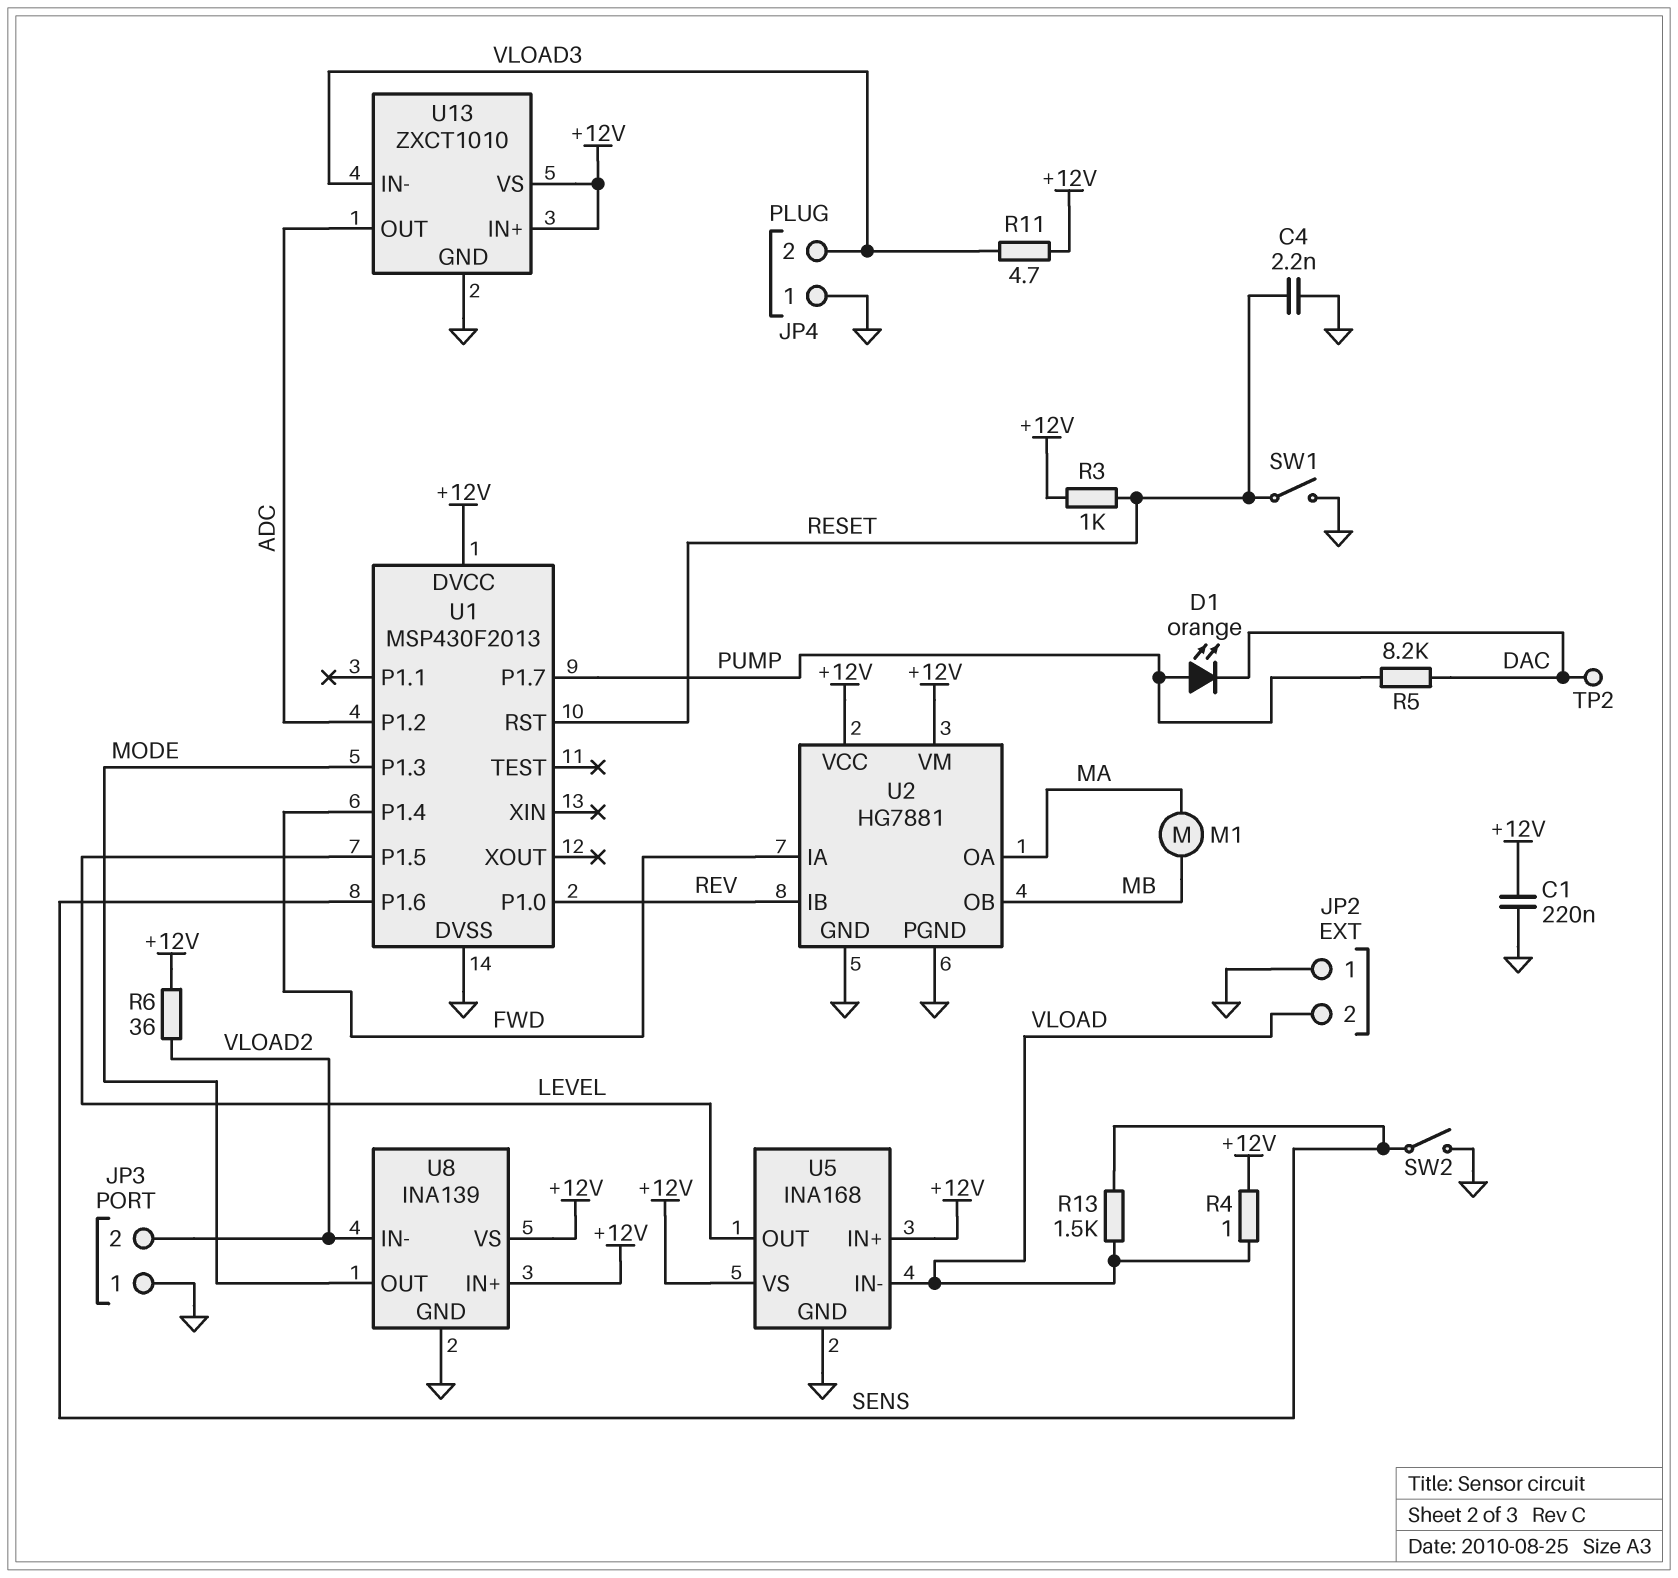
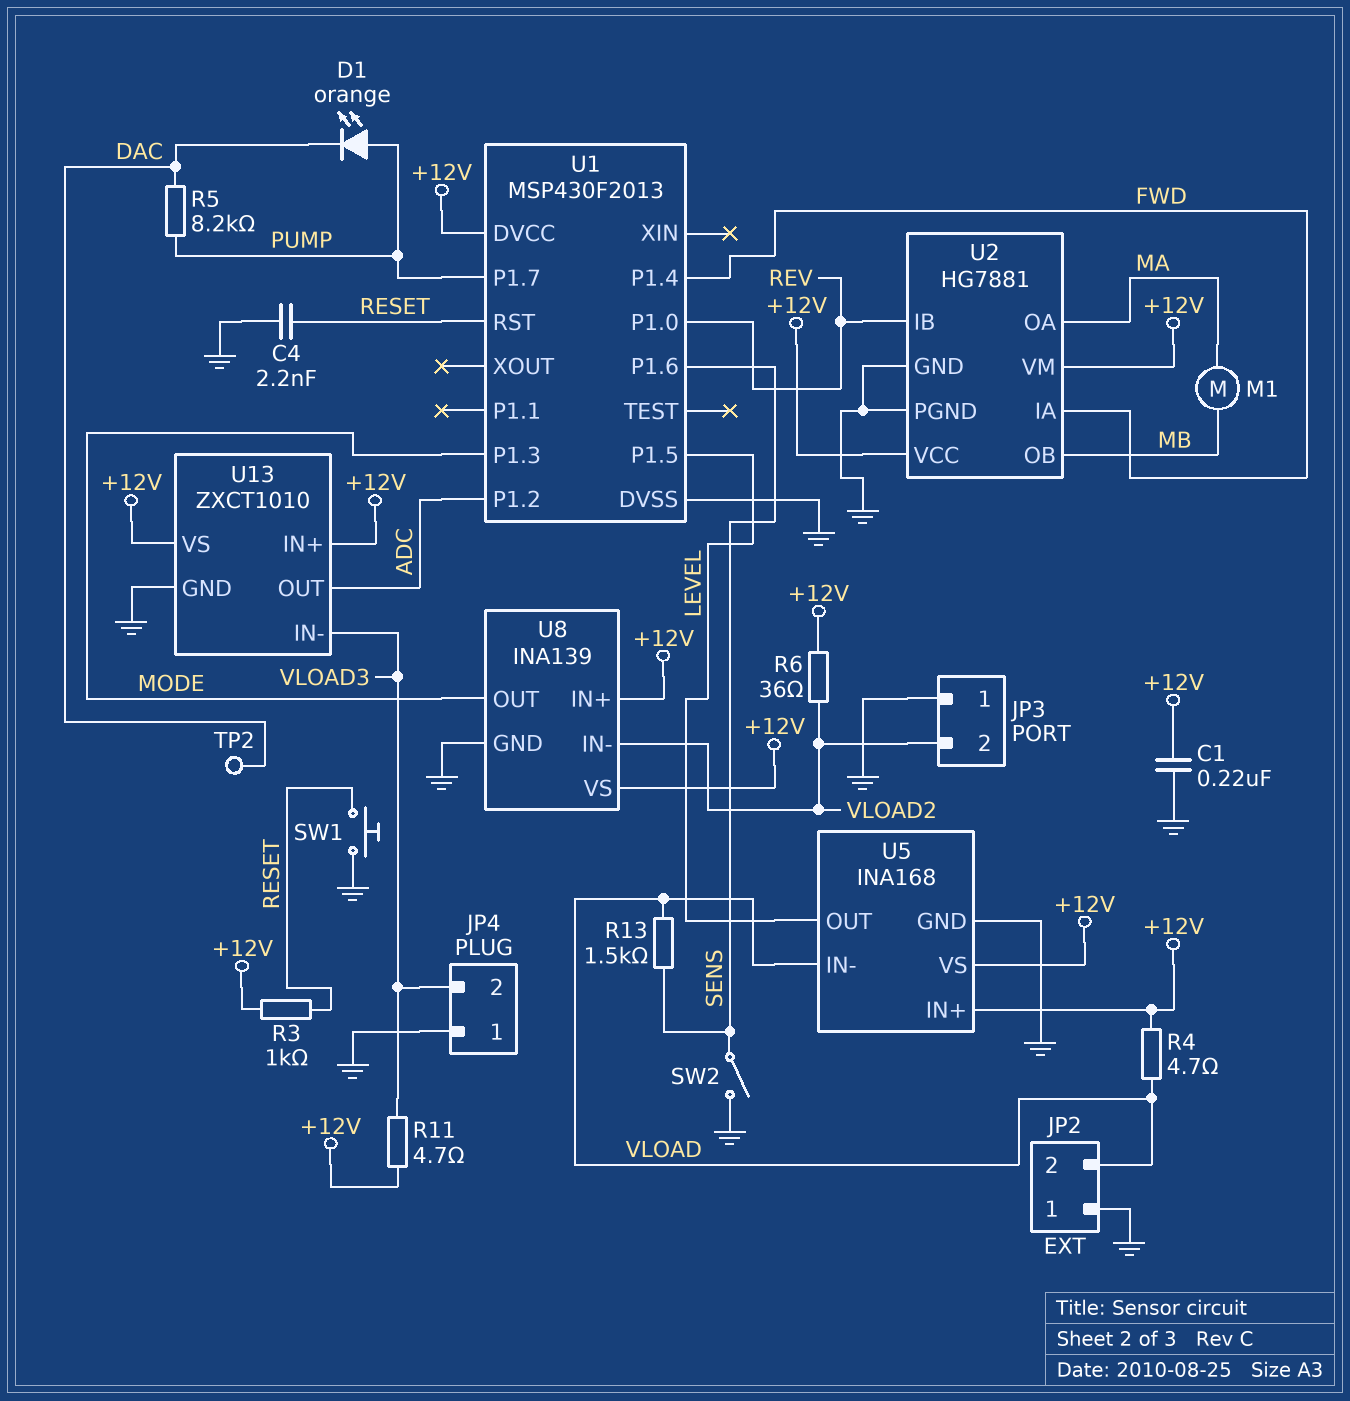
R4: 1 (+12V, VLOAD) -> 4.7 (+12V, VLOAD)
SW1: switch (GND, RESET) -> button (GND, RESET)

